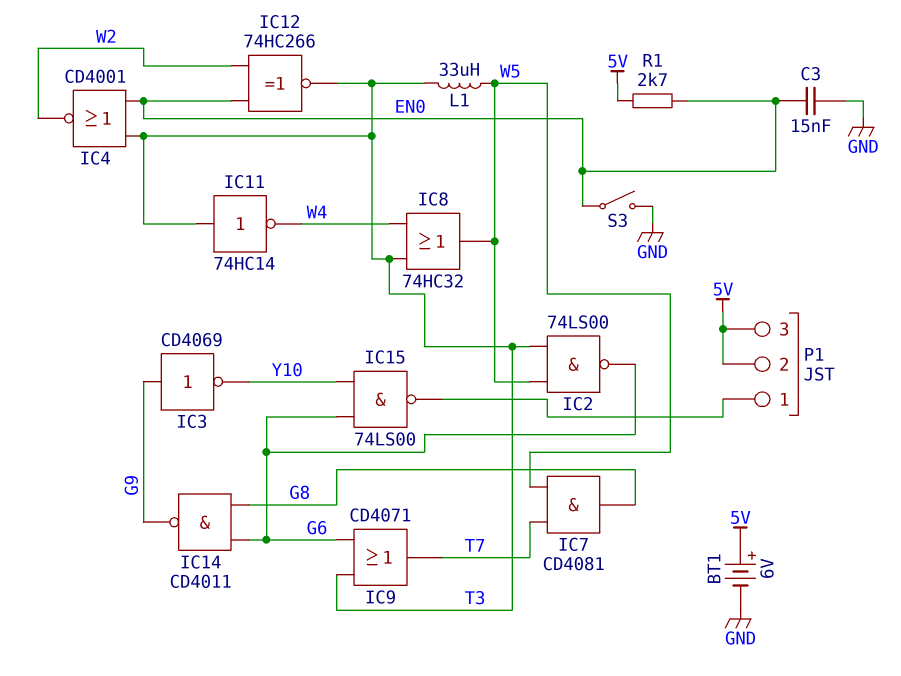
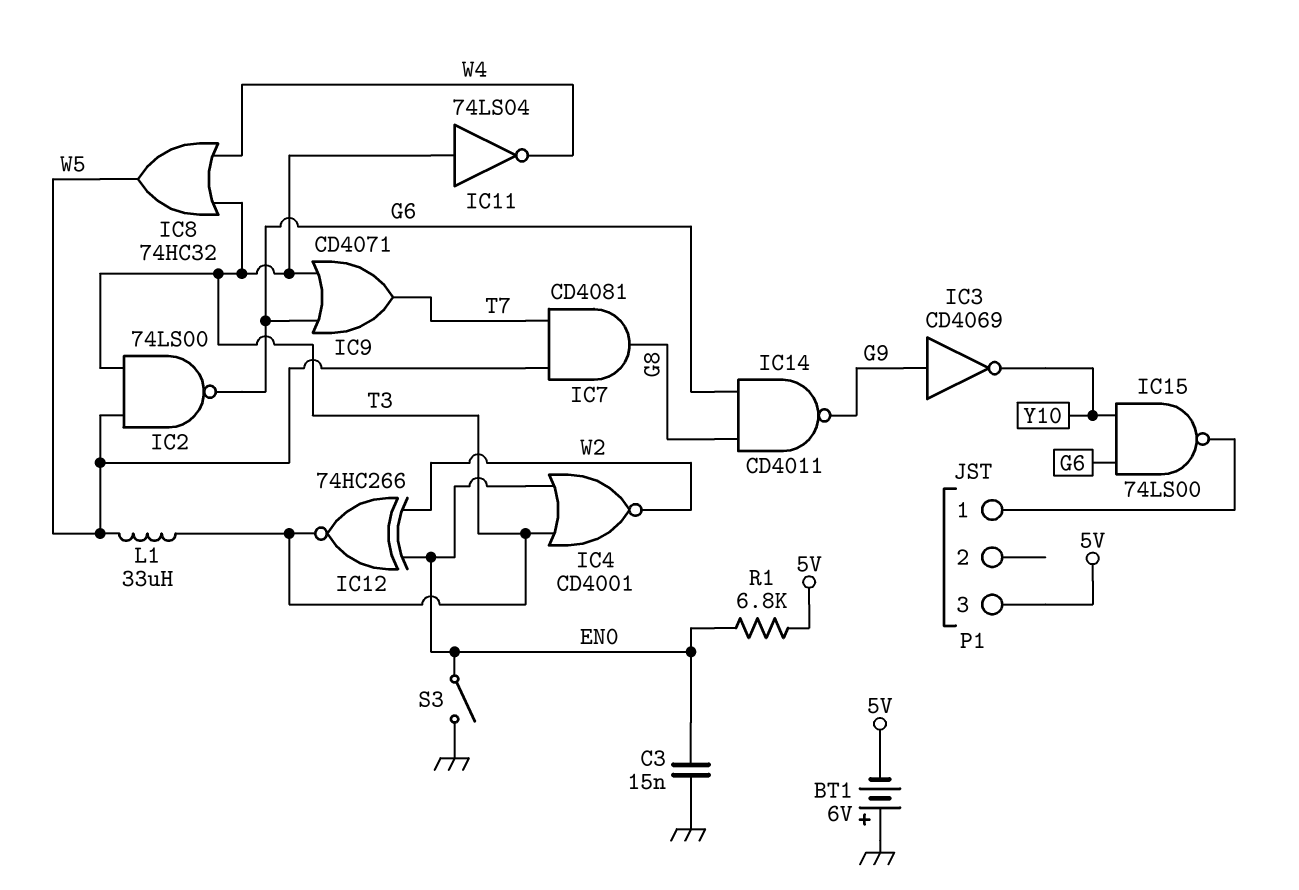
BT1: 6V (plus 5V, minus GND) -> 6V (plus GND, minus 5V)
IC11: NOT 74HC14 (in T3, out W4) -> NOT 74LS04 (in T3, out W4)
P1 pin 2: 5V -> none
R1: 2.7k (5V, EN0) -> 6.8k (5V, EN0)

